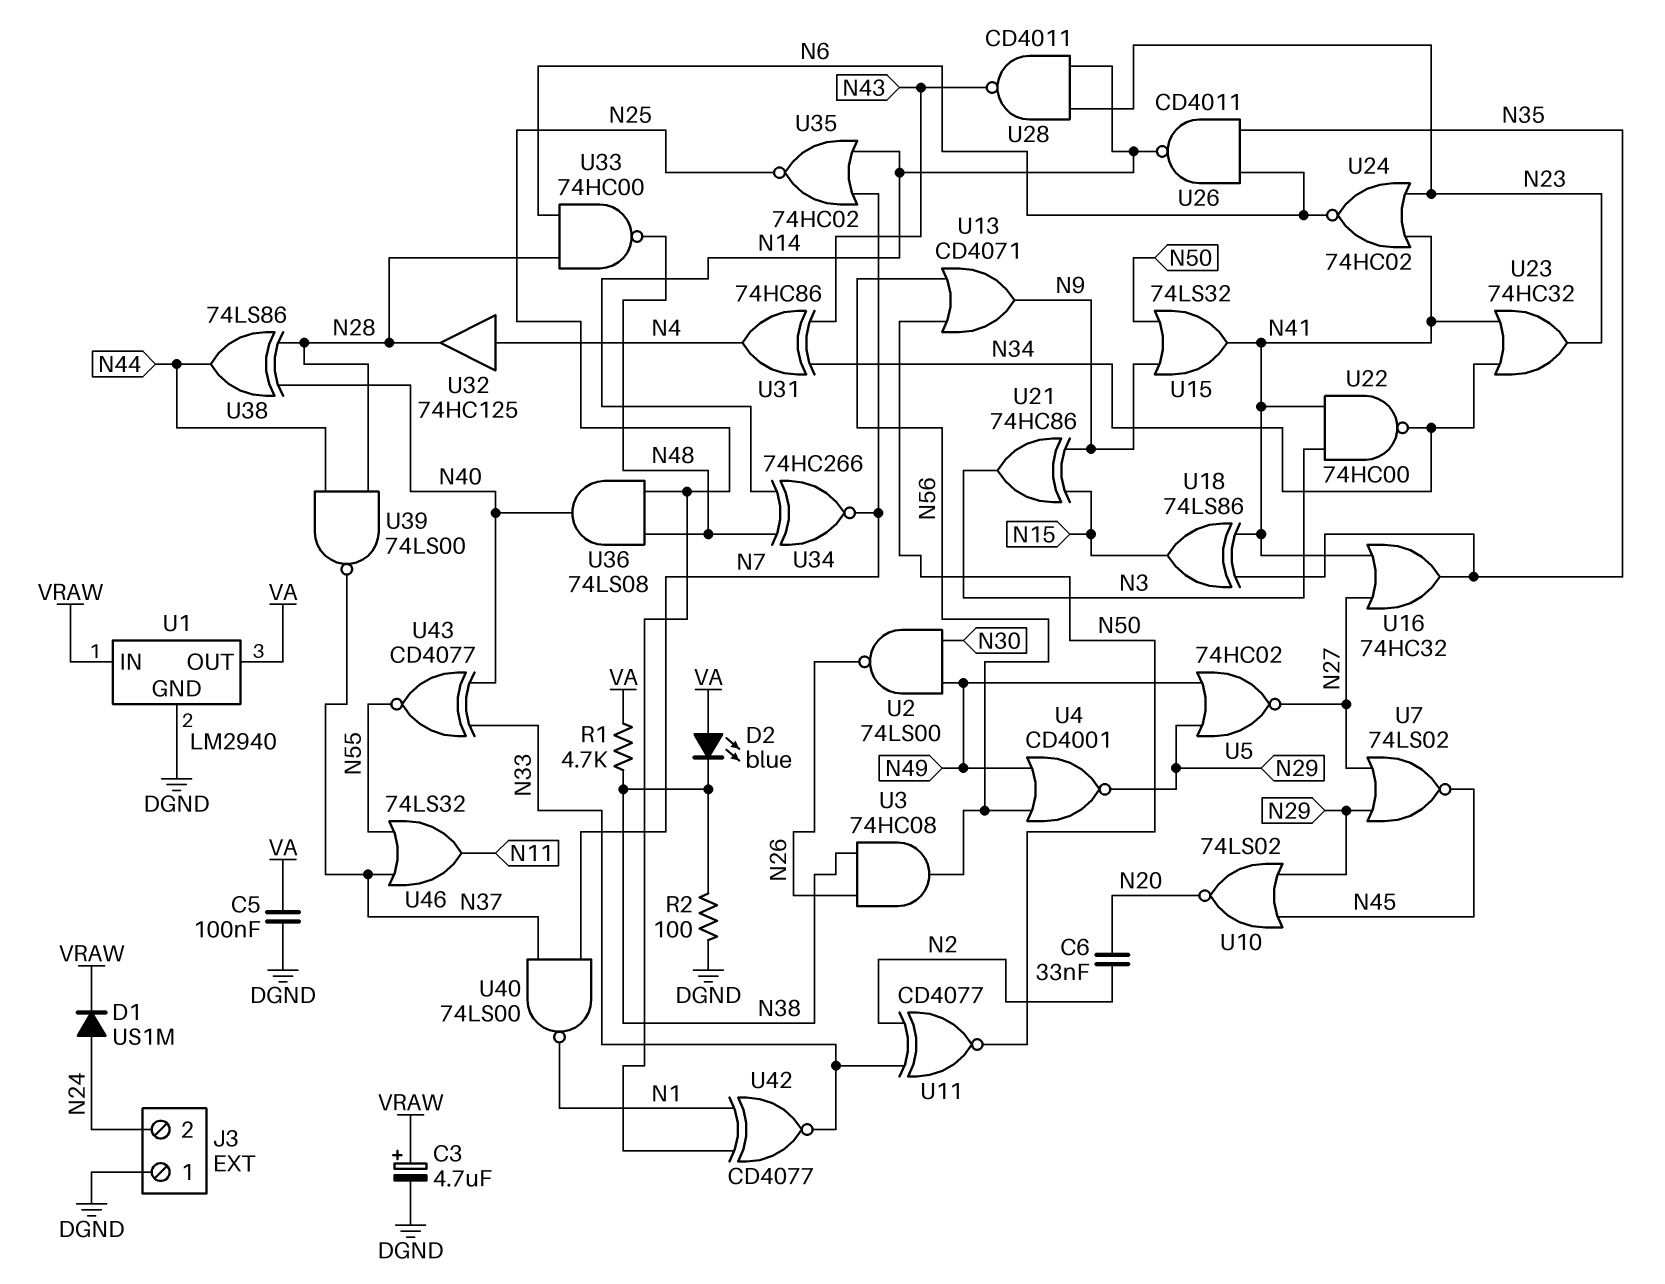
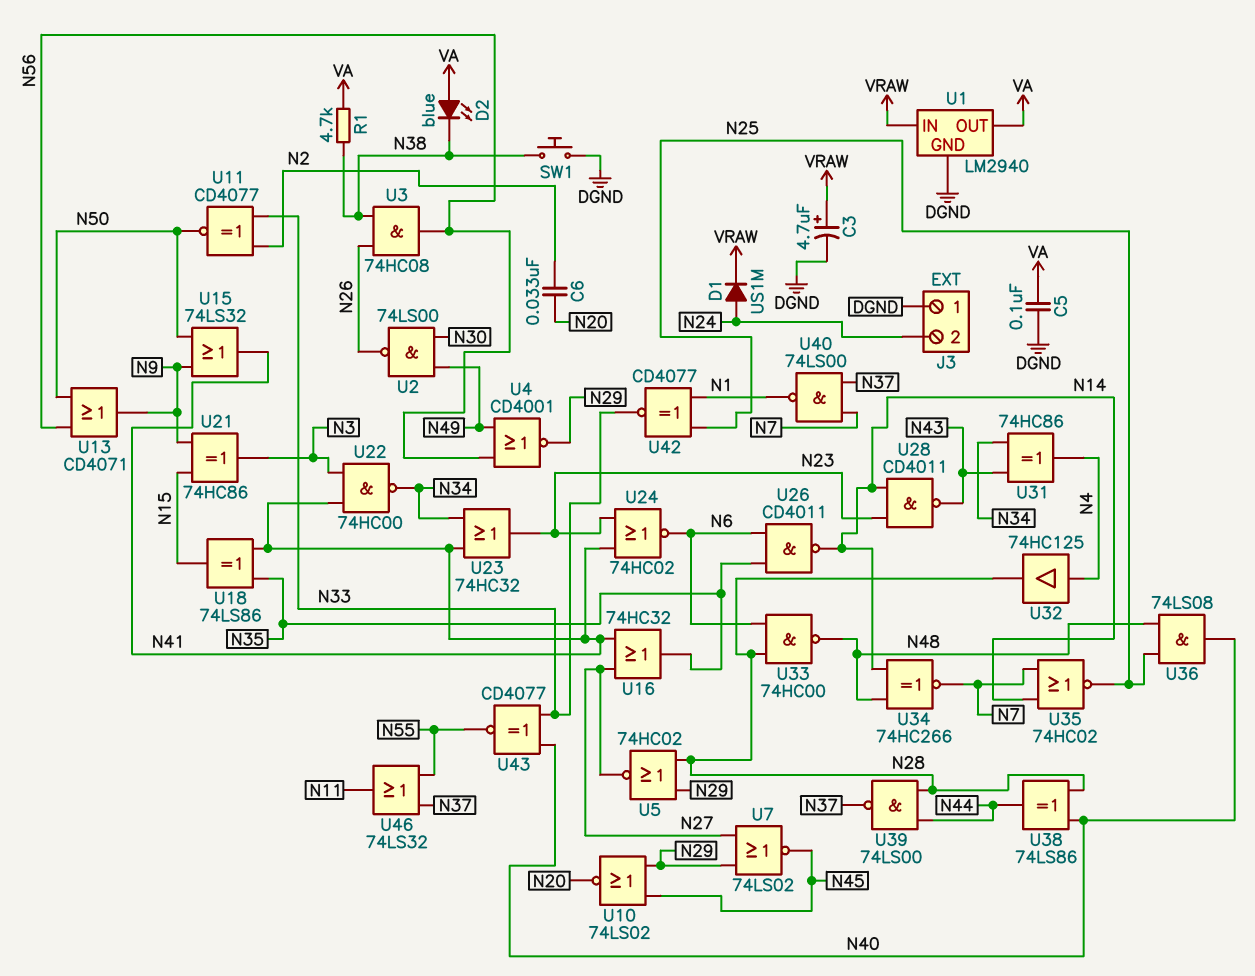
R2: 100 (DGND, N38) -> none
SW1: none -> button (DGND, N38)
U5: NOR 74HC02 (in N29, in N49, out N27) -> NOR 74HC02 (in N28, in N29, out N27)

